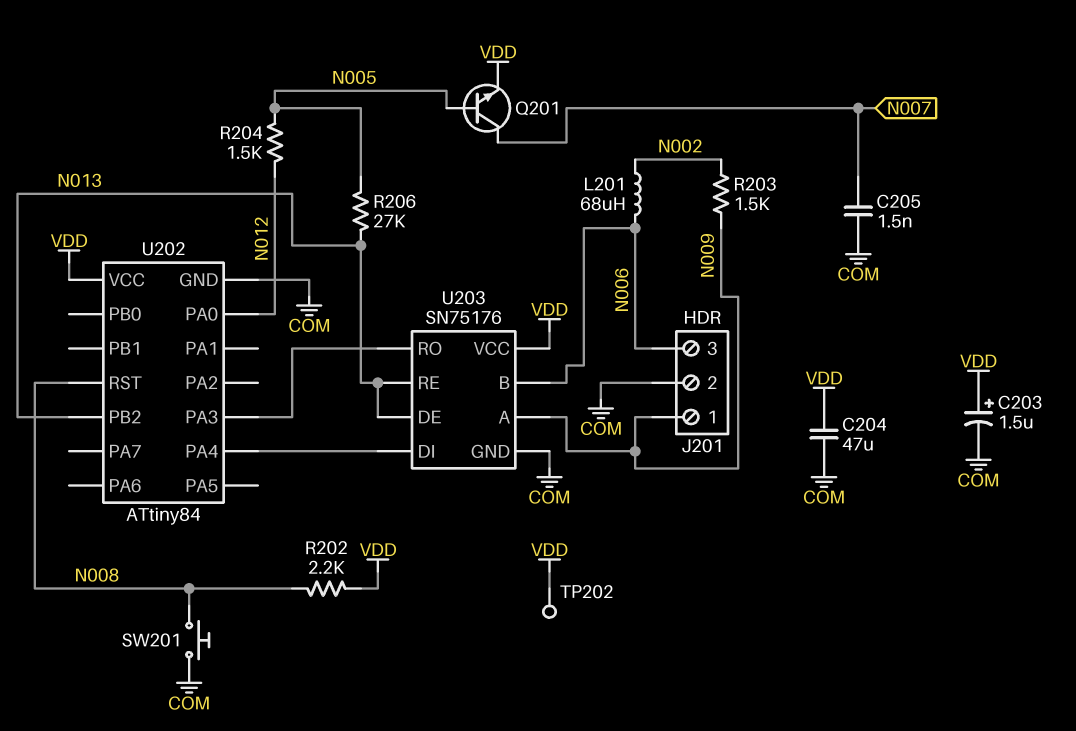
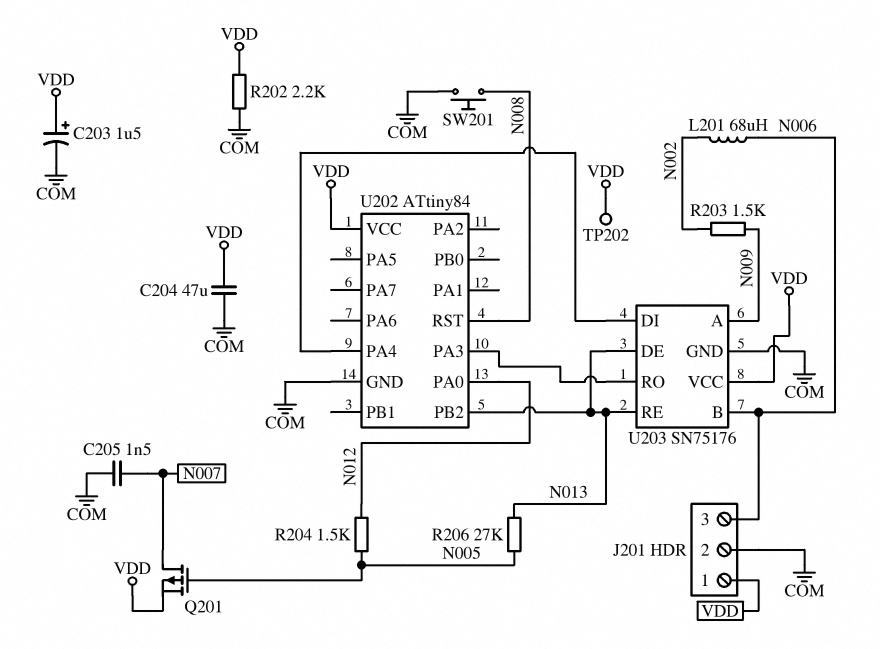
J201 pin 1: N009 -> VDD
Q201: NPN (B N005, C N007, E VDD) -> PMOS (G N005, D N007, S VDD)
R202: 2.2k (N008, VDD) -> 2.2k (COM, VDD)

